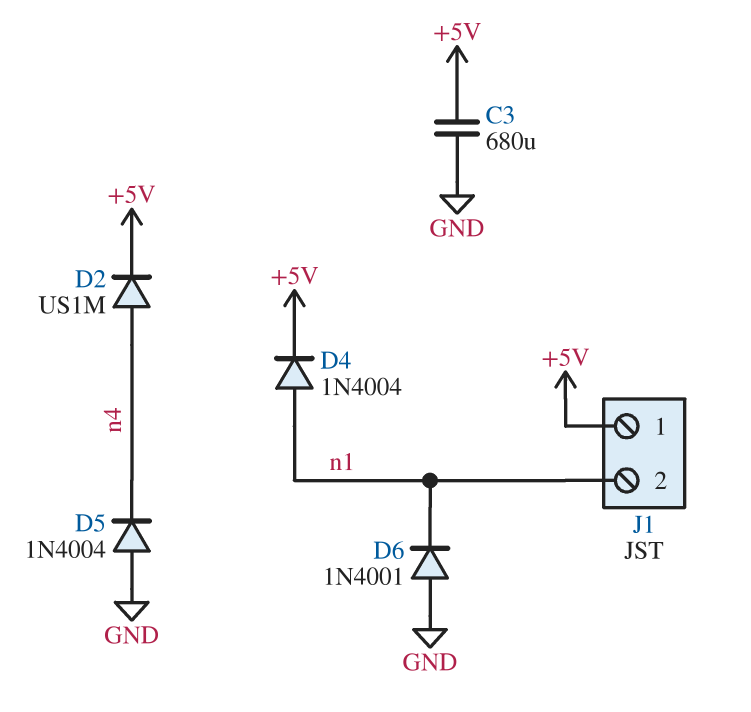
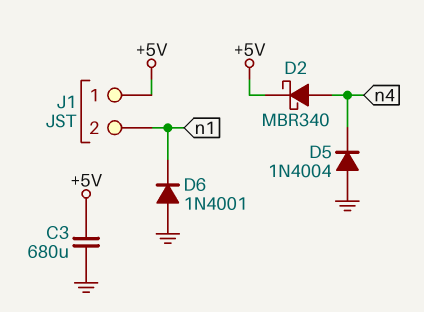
D2: diode US1M (A n4, K +5V) -> schottky MBR340 (A n4, K +5V)
D4: diode 1N4004 (A n1, K +5V) -> none

